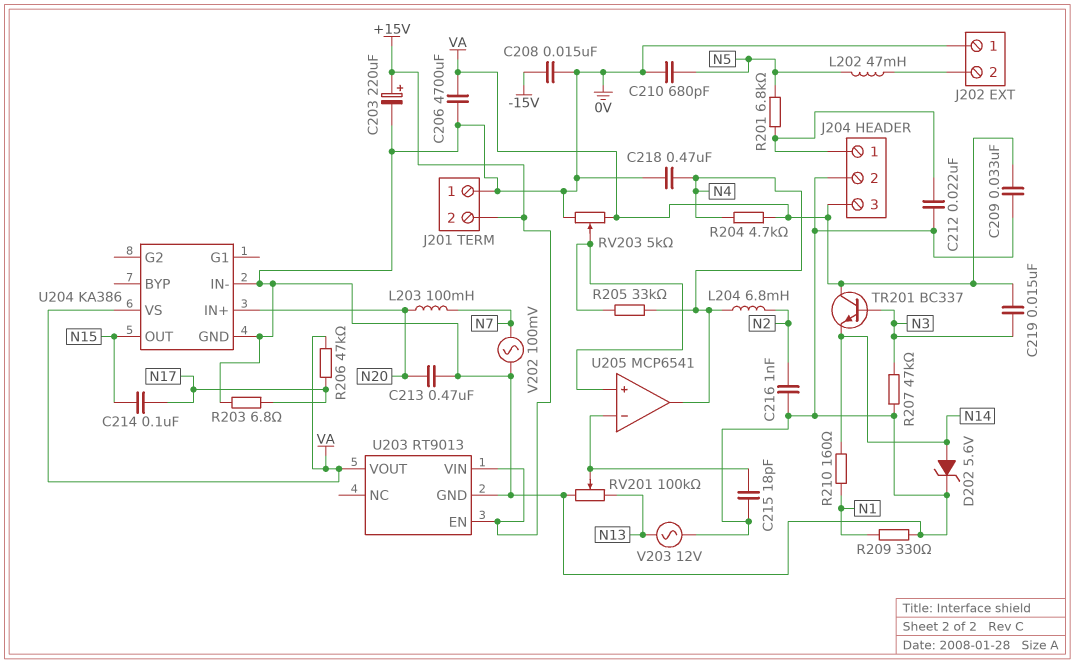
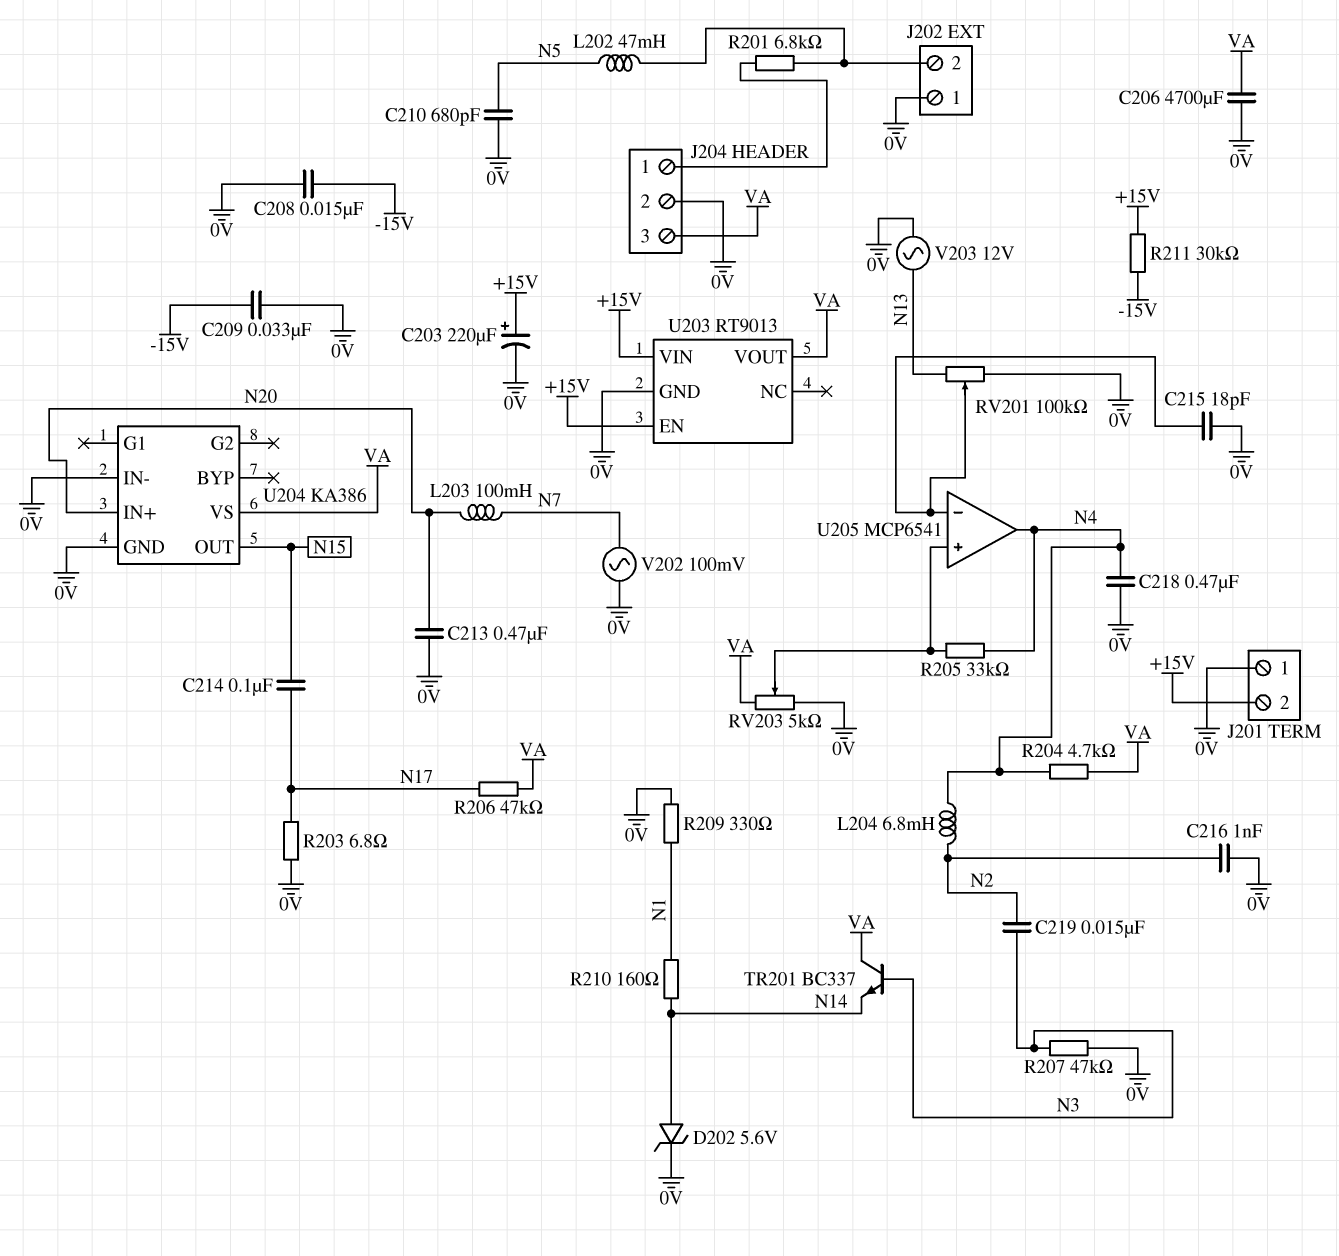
C209: 33nF (0V, VA) -> 33nF (-15V, 0V)
C212: 22nF (0V, J204/1) -> none
C219: 15nF (N3, VA) -> 15nF (N2, N3)
R201: 6.8k (J204/1, N5) -> 6.8k (J202/2, J204/1)
R211: none -> 30k (+15V, -15V)

